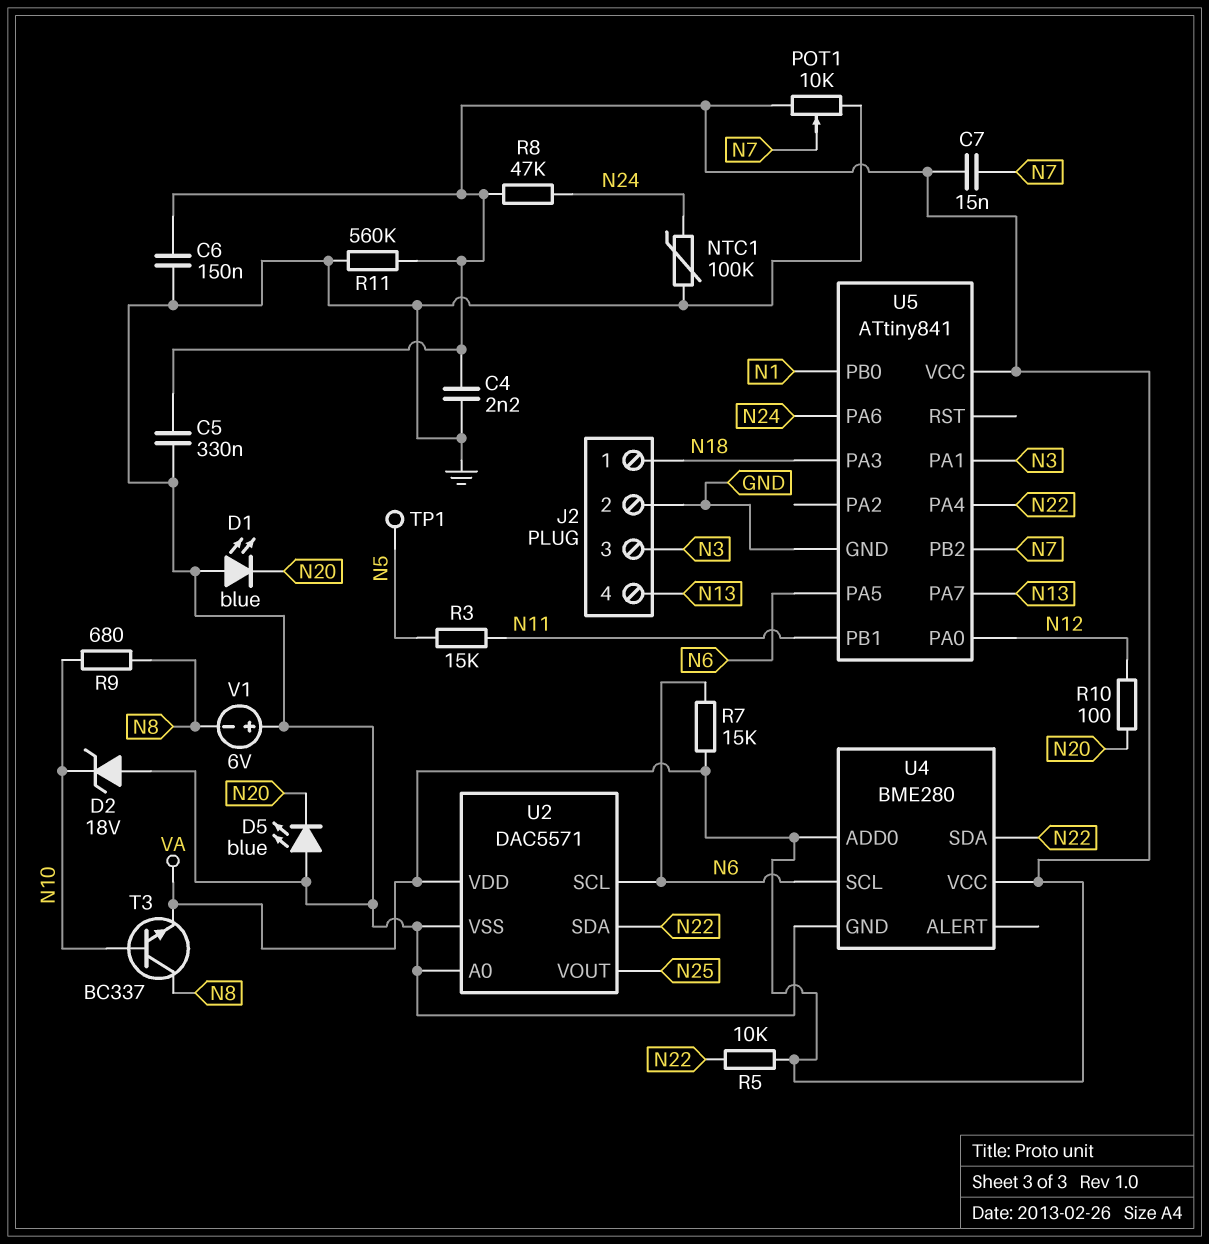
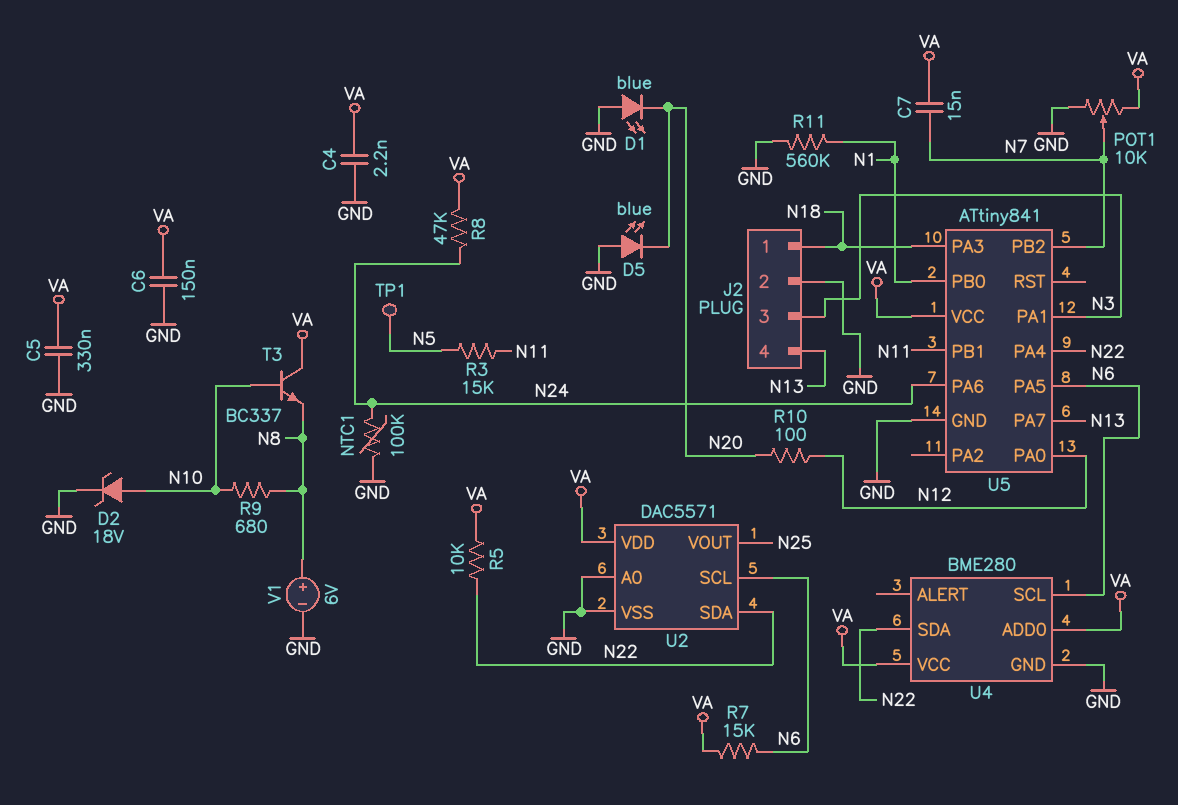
D2: zener 18V (A GND, K N10) -> zener 18V (A N10, K GND)
R11: 560k (GND, VA) -> 560k (GND, N1)
T3: NPN BC337 (B N10, C N8, E VA) -> NPN BC337 (B N10, C VA, E N8)
V1: 6V (plus GND, minus N8) -> 6V (plus N8, minus GND)

